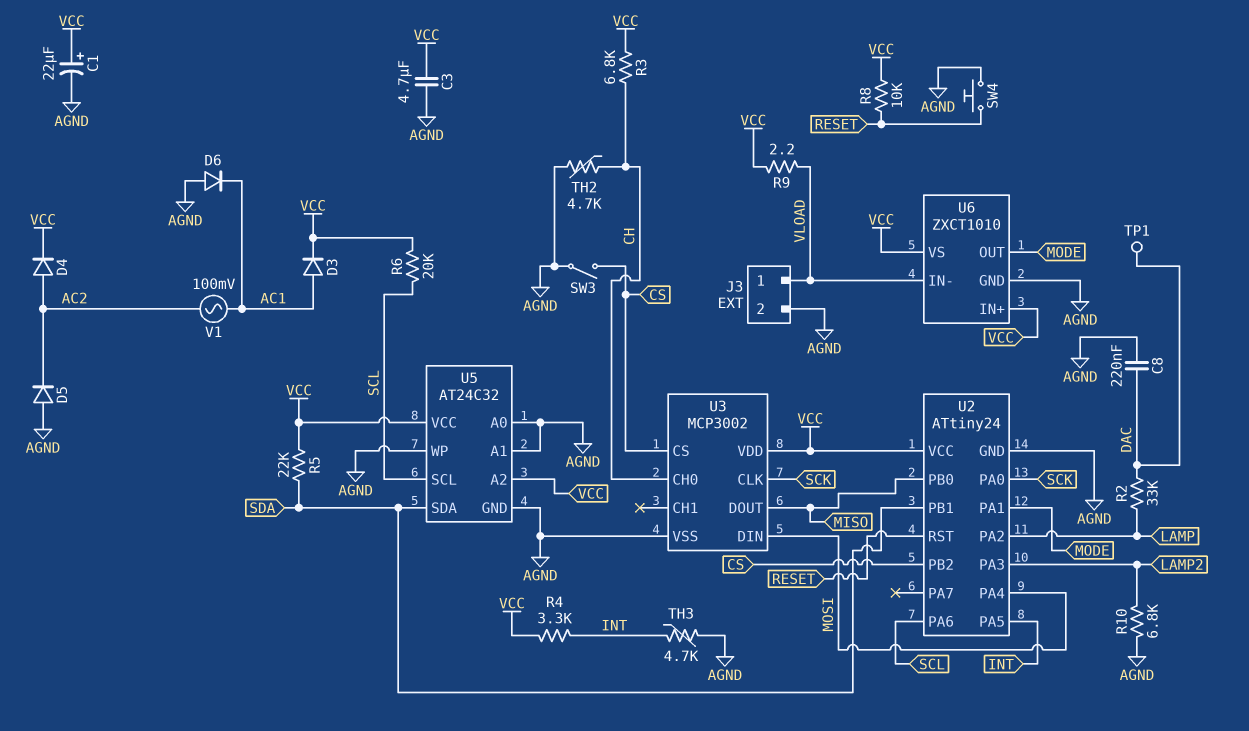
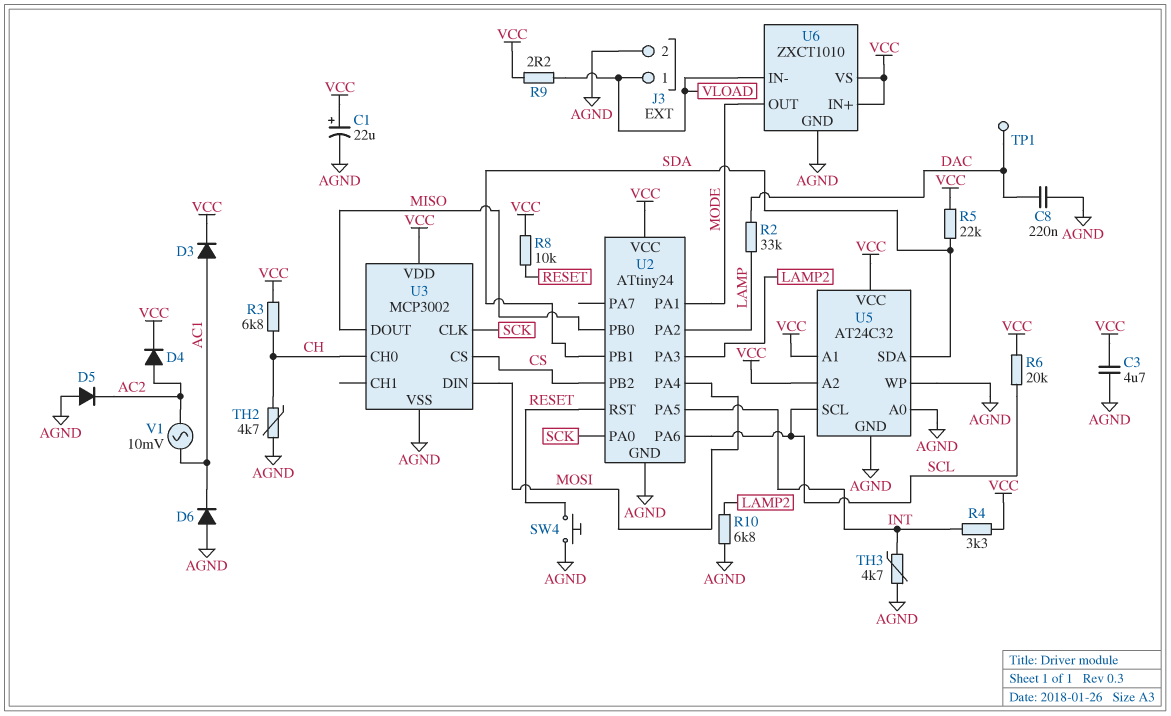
SW3: switch (AGND, CS) -> none
U5 pin A1: AGND -> VCC
V1: AC 100mV (AC1, AC2) -> AC 10mV (AC1, AC2)

